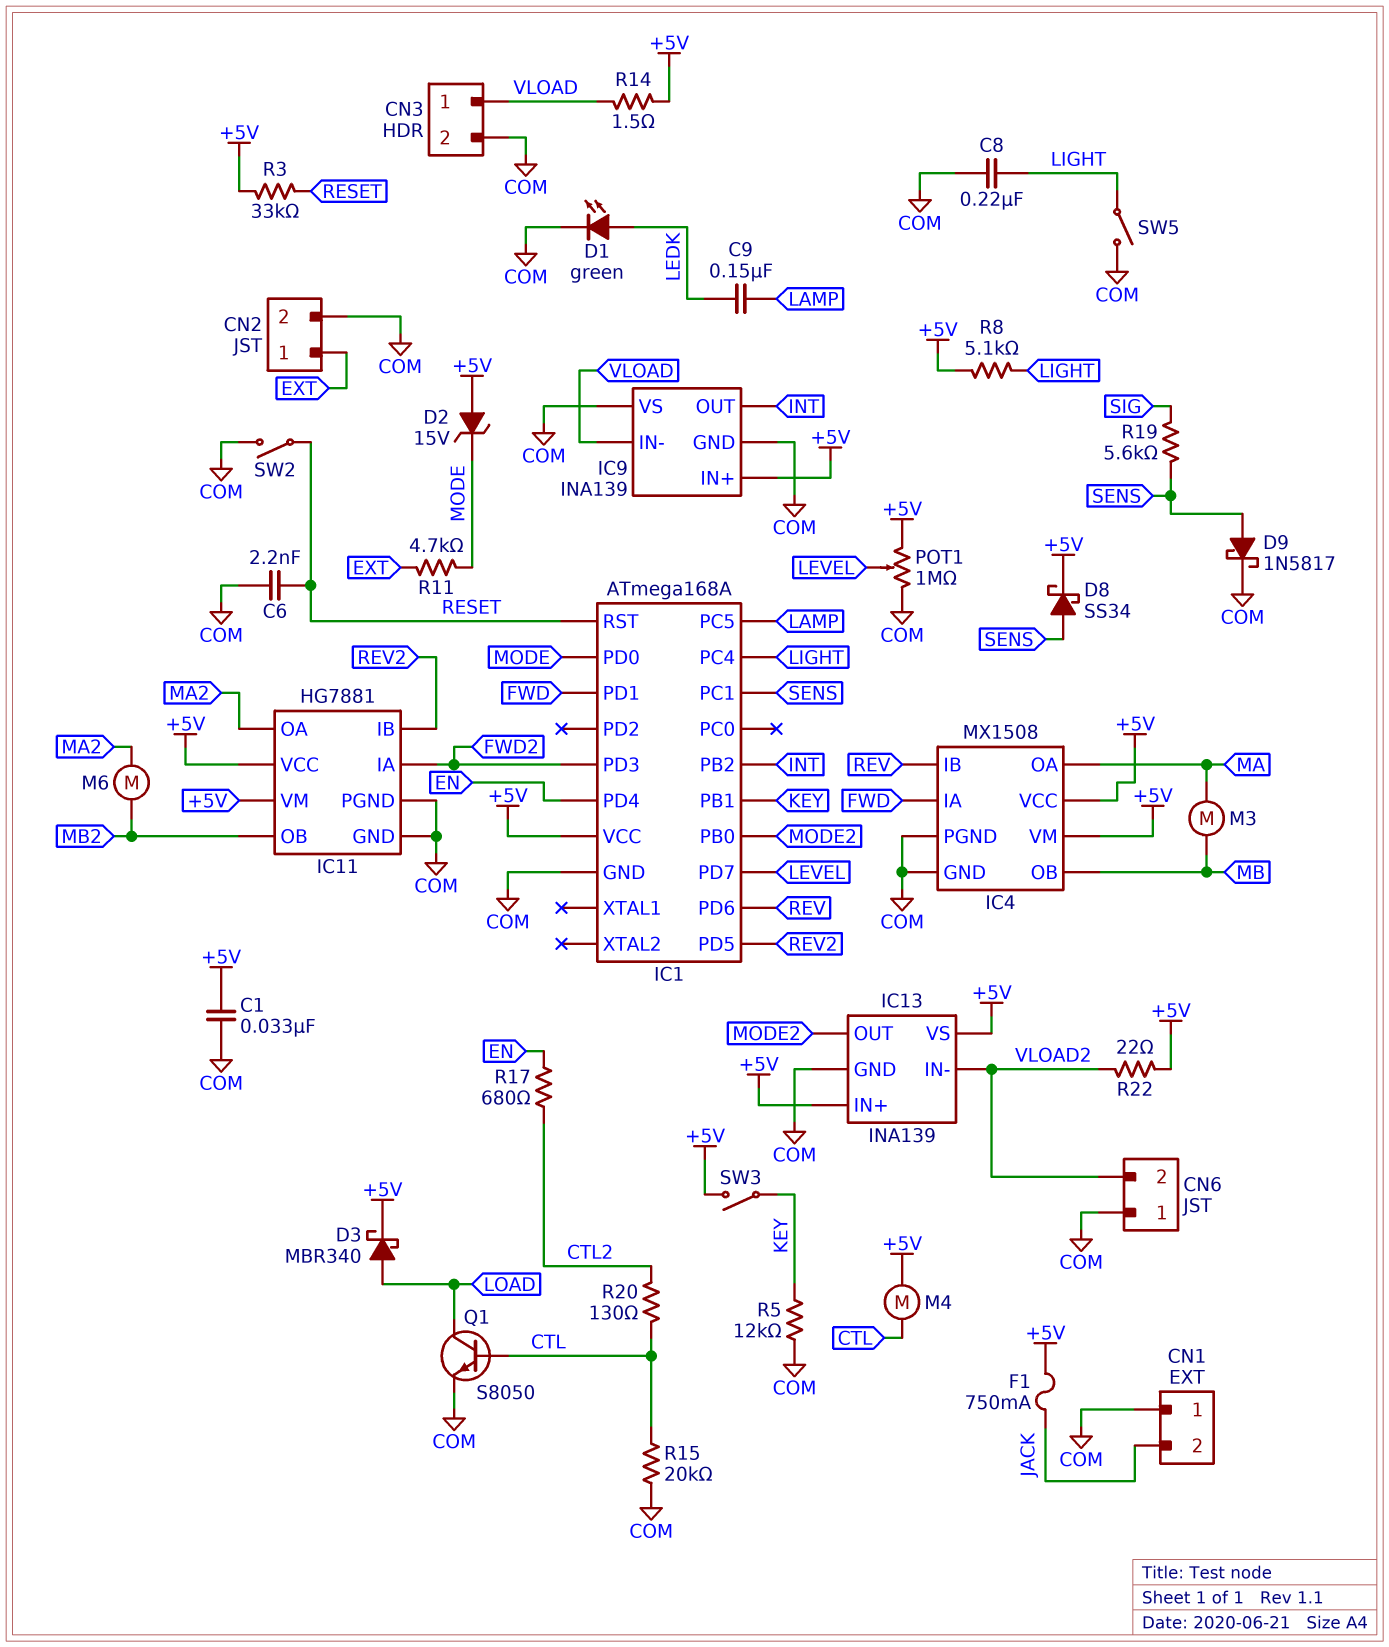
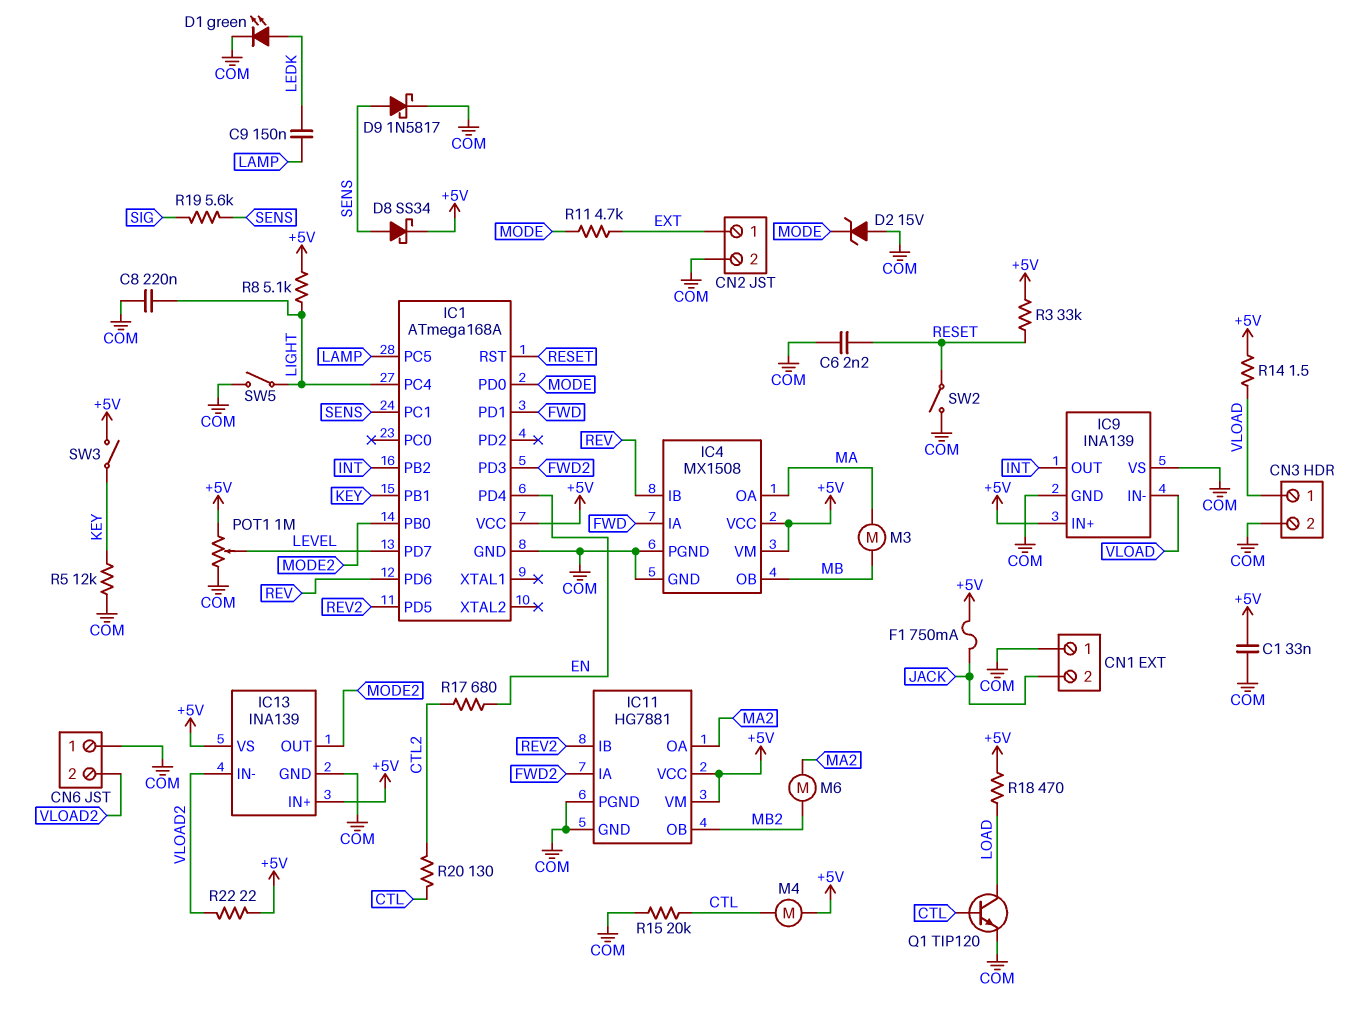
D2: zener 15V (A +5V, K MODE) -> zener 15V (A COM, K MODE)
D3: schottky MBR340 (A LOAD, K +5V) -> none
Q1: NPN S8050 (B CTL, C LOAD, E COM) -> NPN TIP120 (B CTL, C LOAD, E COM)
R18: none -> 470 (+5V, LOAD)

